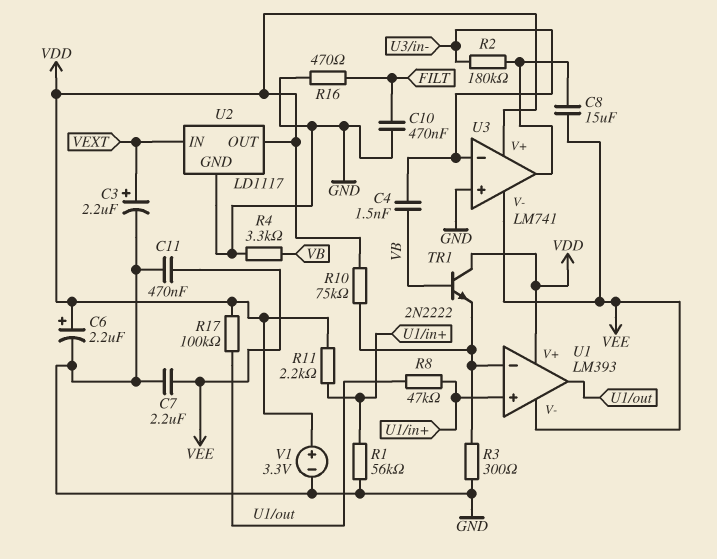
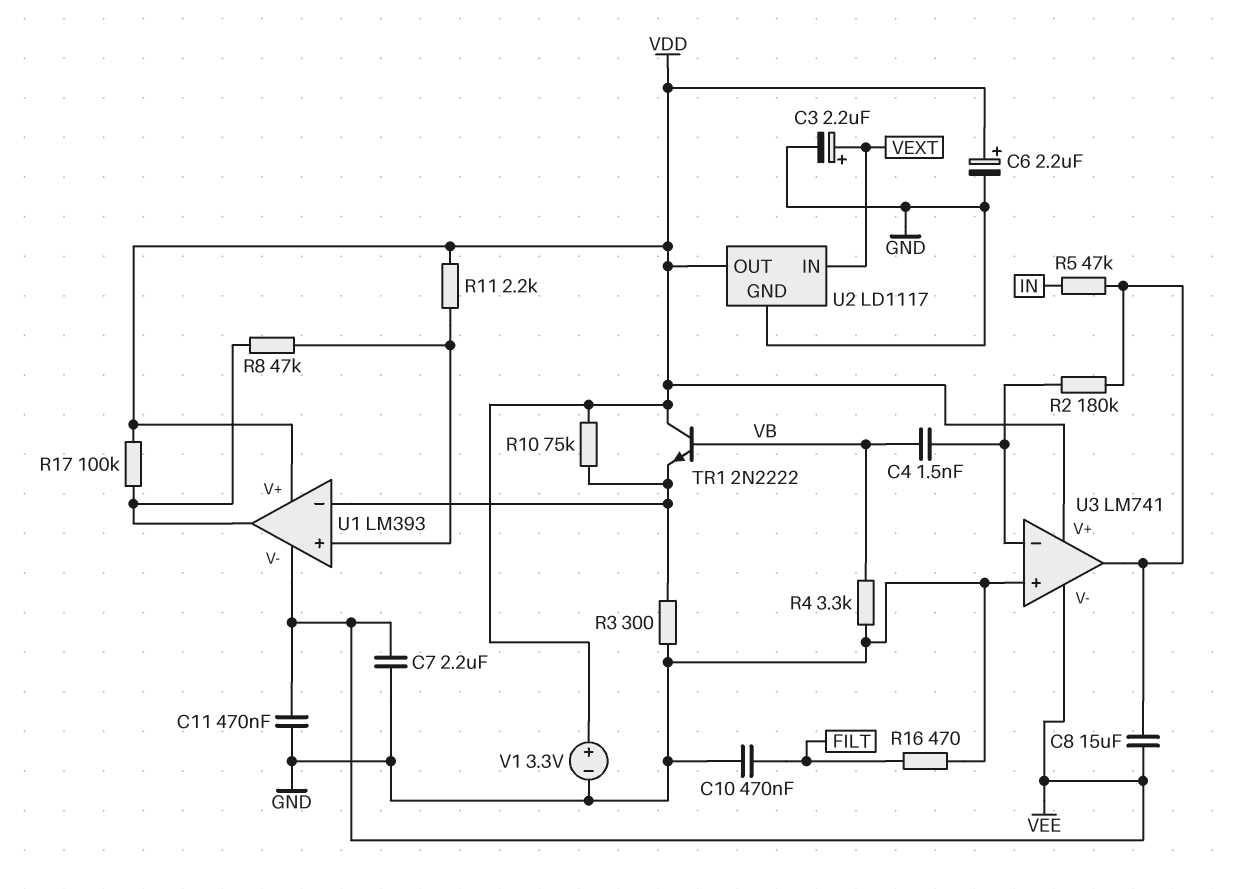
R1: 56k (GND, U1/in+) -> none
R5: none -> 47k (IN, U3/out)

